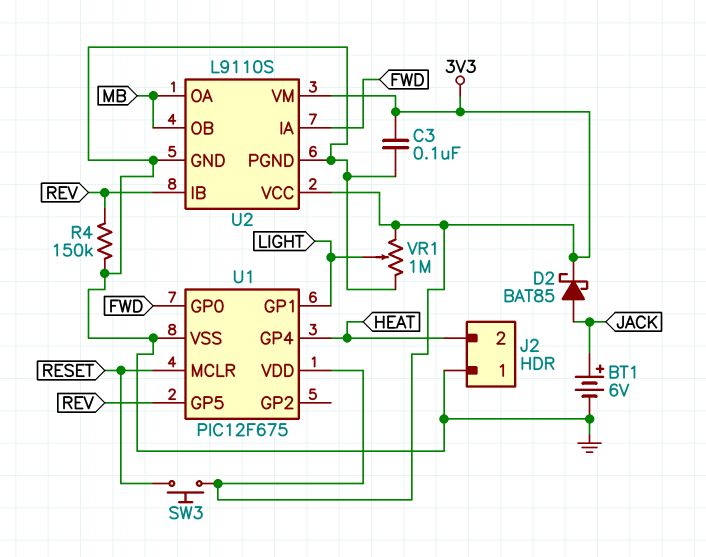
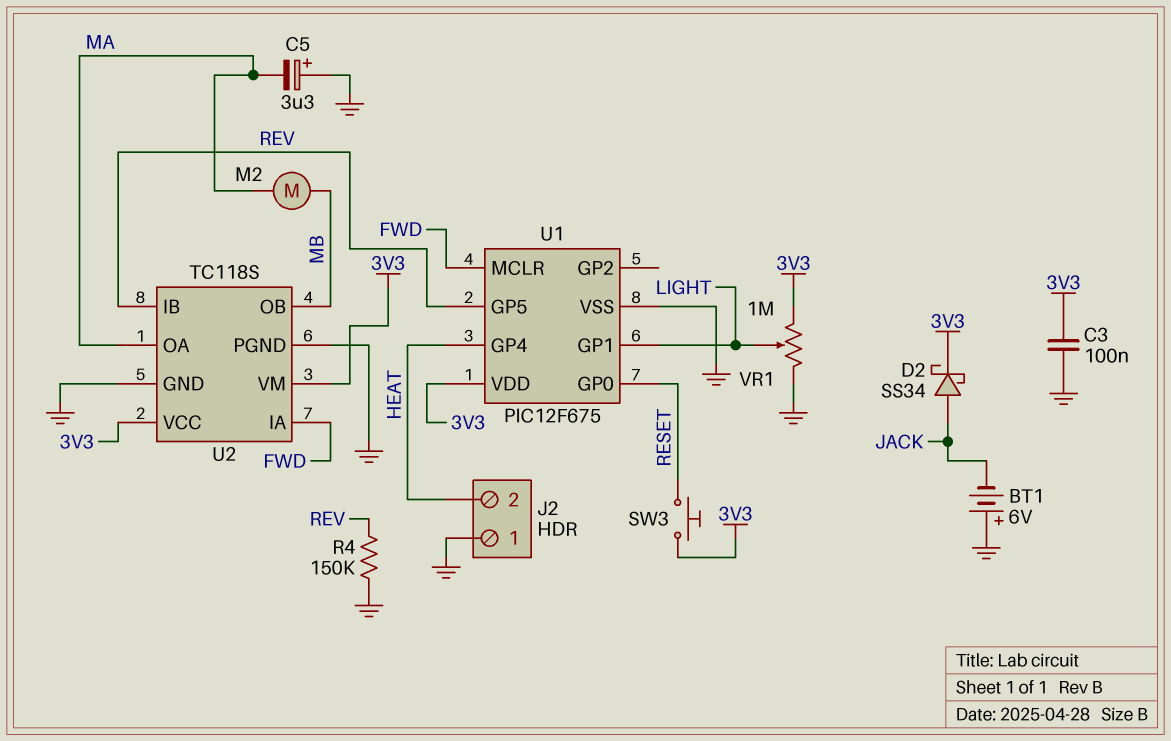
BT1: 6V (plus JACK, minus GND) -> 6V (plus GND, minus JACK)
C5: none -> 3.3uF (plus GND, minus MA)
D2: schottky BAT85 (A JACK, K 3V3) -> schottky SS34 (A JACK, K 3V3)
M2: none -> motor (MA, MB)
U1 pin GP0: FWD -> RESET
U1 pin MCLR: RESET -> FWD
U2: L9110S -> TC118S
U2 pin OA: MB -> MA

